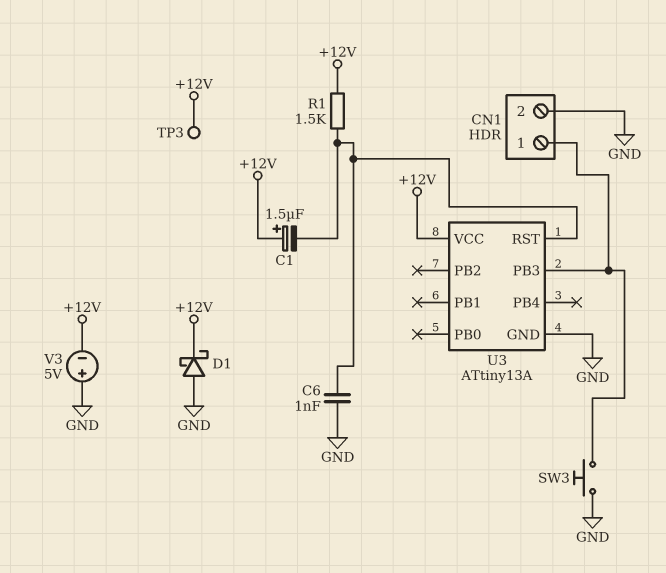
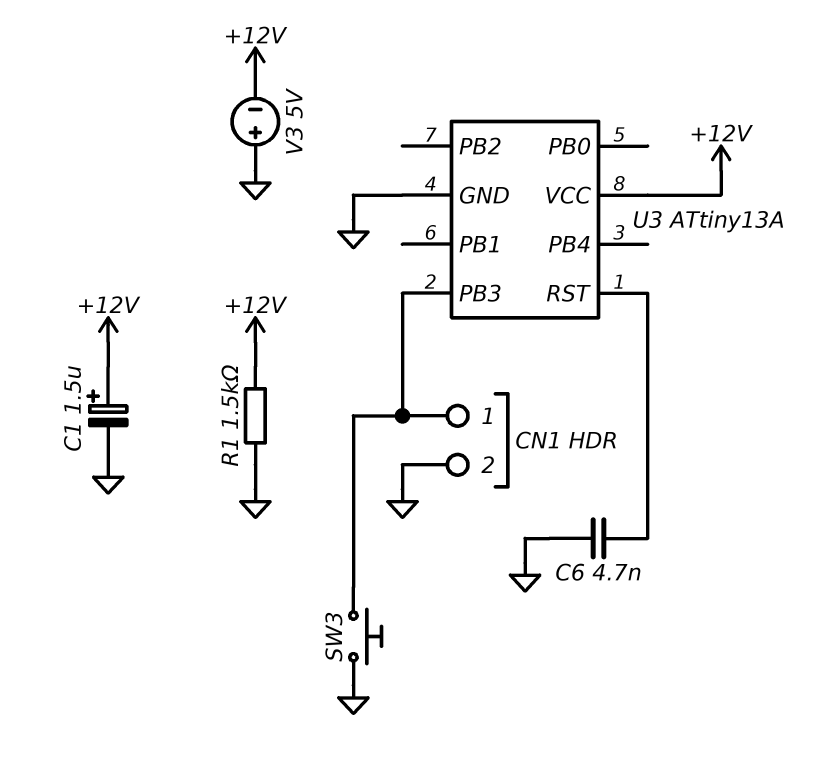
C1: 1.5uF (plus +12V, minus U3/RST) -> 1.5uF (plus +12V, minus GND)
C6: 1nF (GND, U3/RST) -> 4.7nF (GND, U3/RST)
D1: schottky (A GND, K +12V) -> none
R1: 1.5k (+12V, U3/RST) -> 1.5k (+12V, GND)
TP3: test point (+12V) -> none

